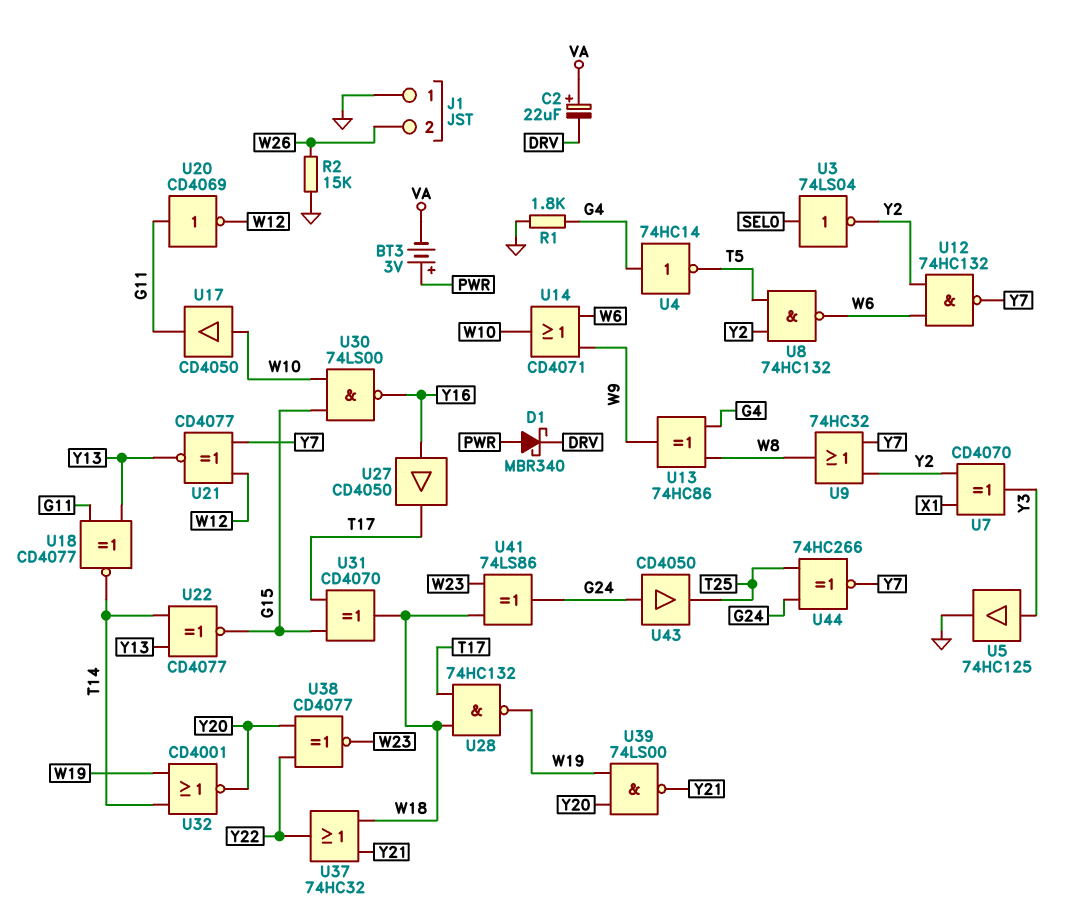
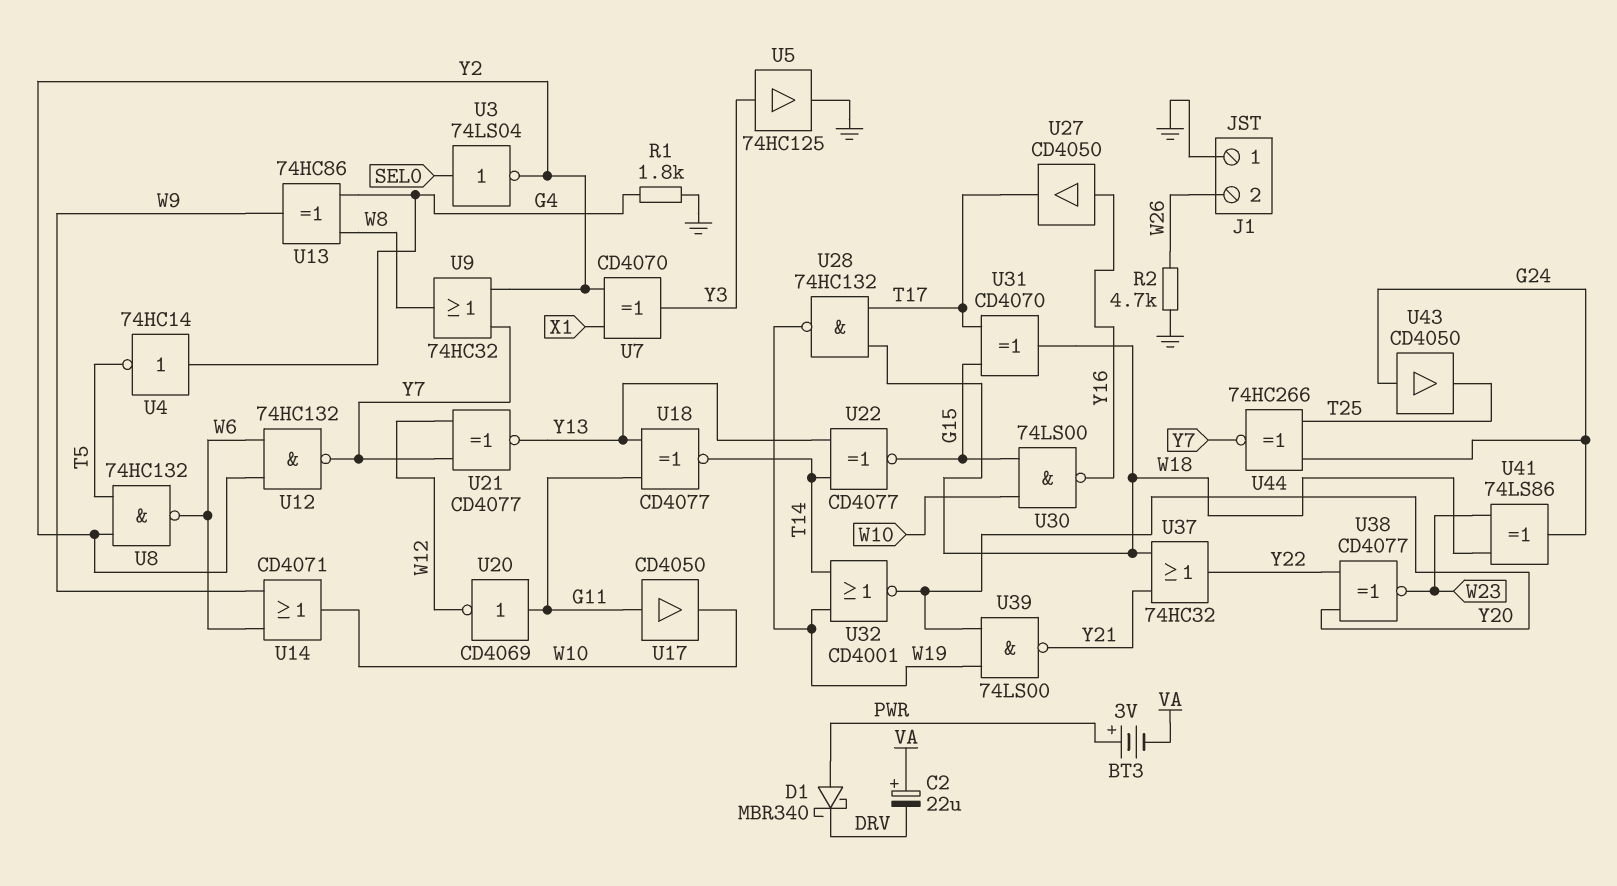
R2: 15k (GND, W26) -> 4.7k (GND, W26)
U17: buffer CD4050 (in W10, out G11) -> buffer CD4050 (in G11, out W10)

